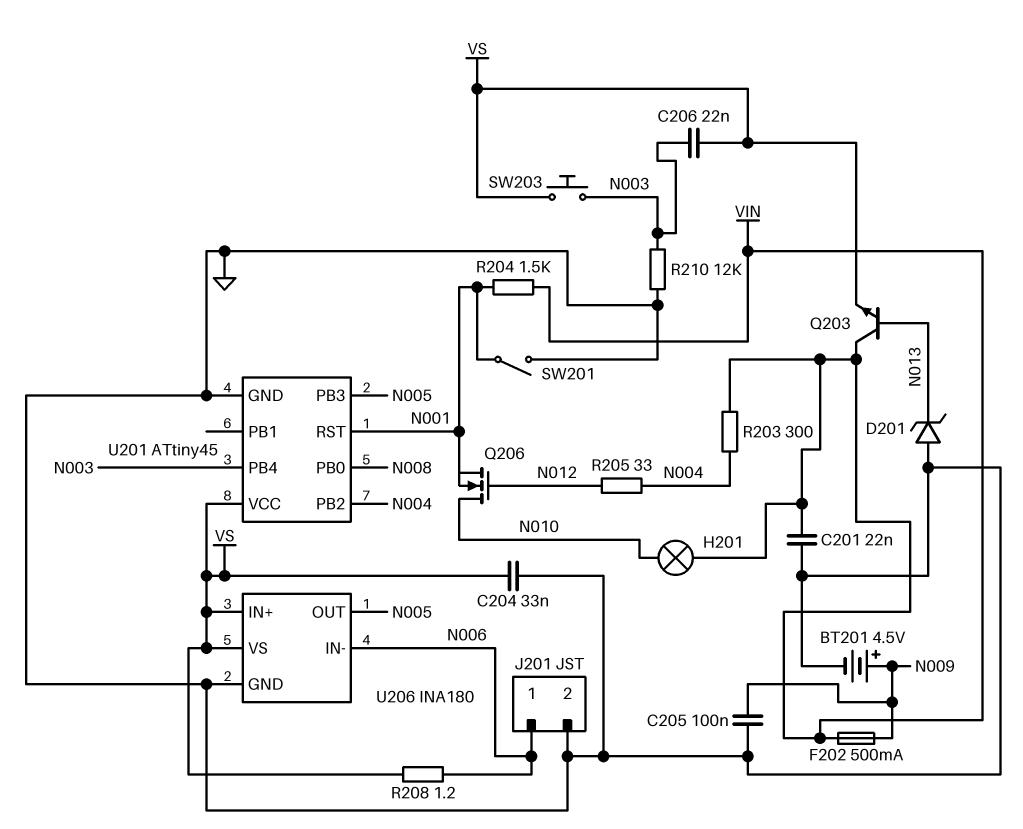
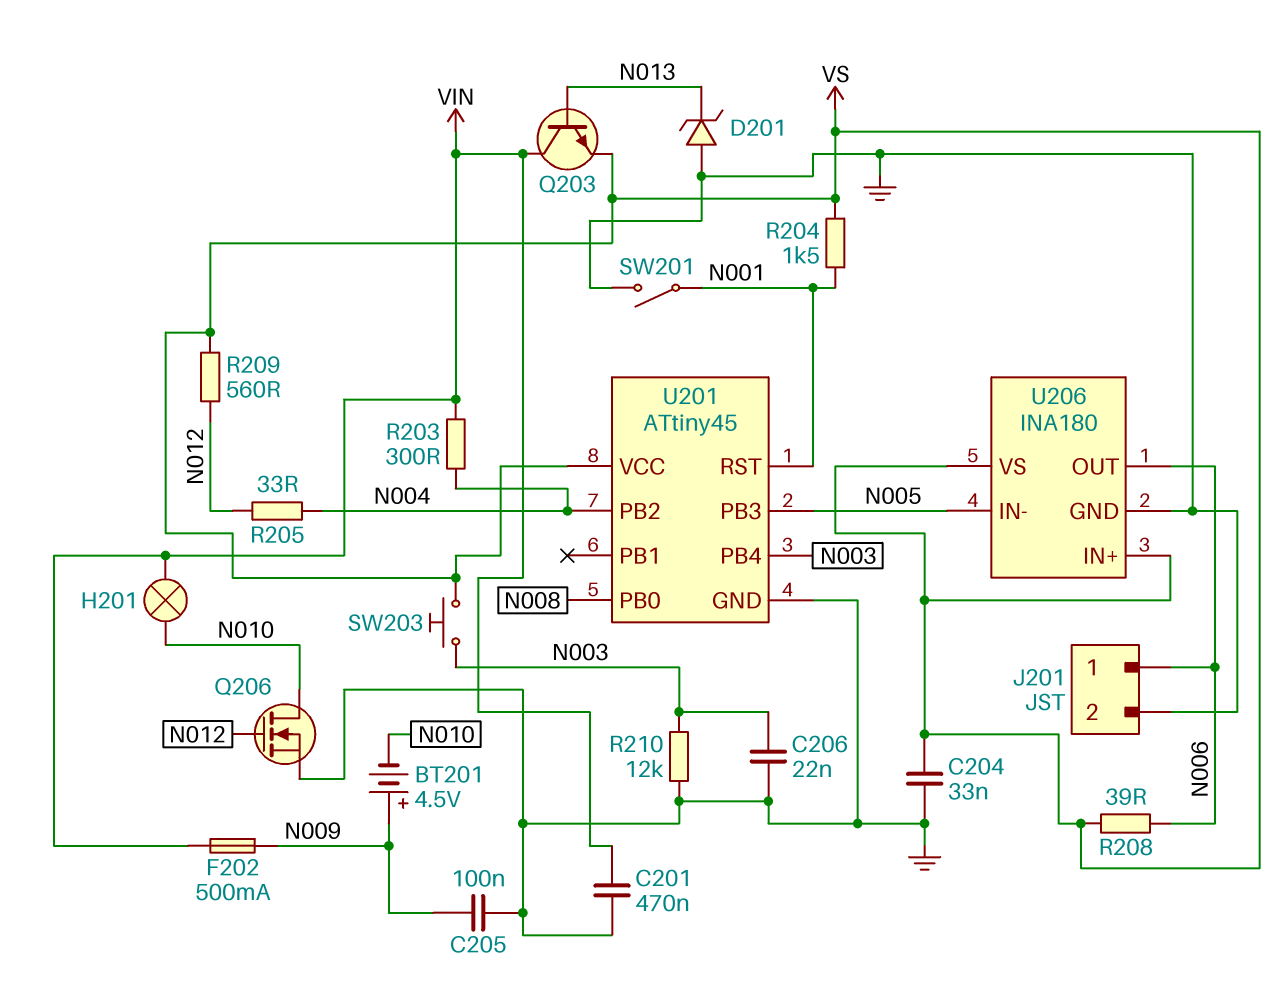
BT201: 4.5V (plus N009, minus GND) -> 4.5V (plus N009, minus N010)
C201: 22nF (GND, VIN) -> 470nF (GND, VIN)
C206: 22nF (N003, VS) -> 22nF (GND, N003)
Q206: NMOS (G N012, D N010, S N001) -> NMOS (G N012, D N010, S GND)
R204: 1.5k (N001, VIN) -> 1.5k (N001, VS)
R208: 1.2 (N006, VS) -> 39 (N006, VS)
R209: none -> 560 (N012, VS)
U206 pin IN-: N006 -> N005
U206 pin OUT: N005 -> N006

